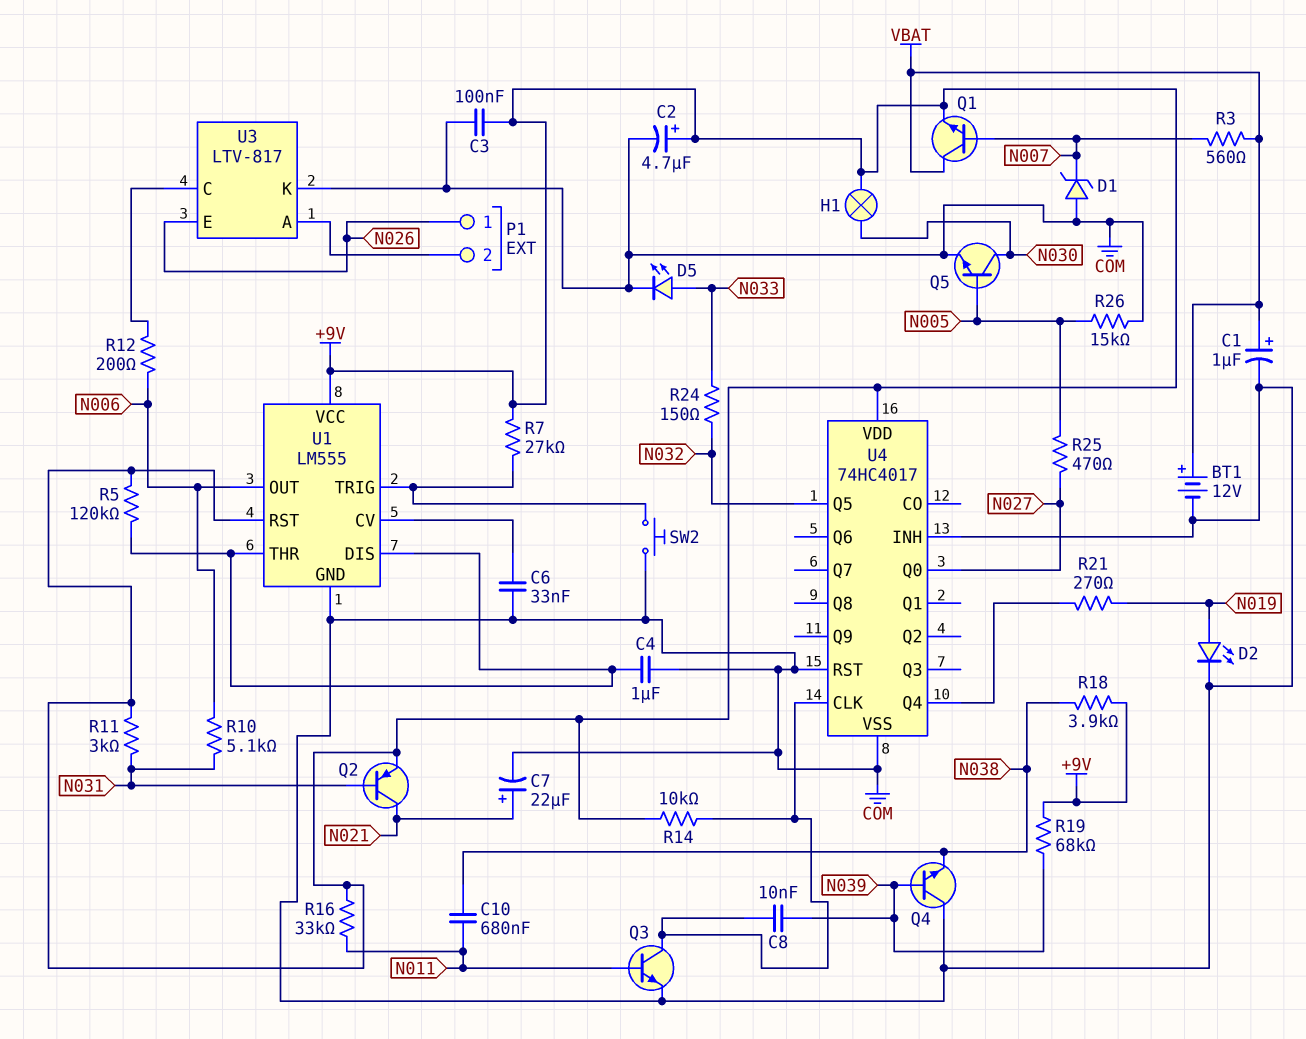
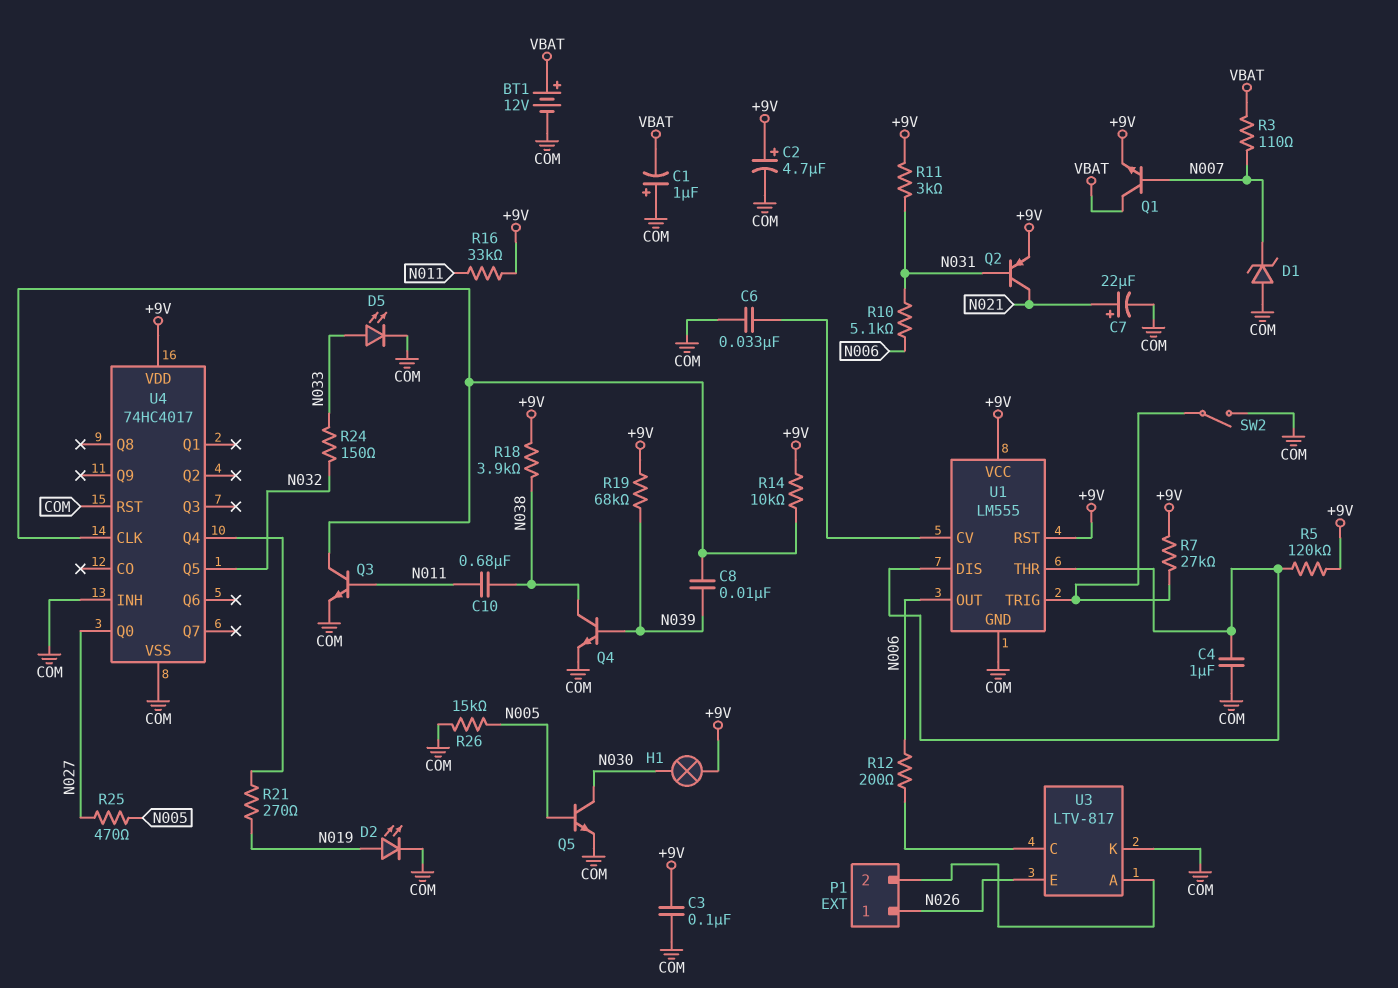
C1: 1uF (plus VBAT, minus COM) -> 1uF (plus COM, minus VBAT)
Q4: NPN (B N039, C COM, E N038) -> NPN (B N039, C N038, E COM)
R3: 560 (N007, VBAT) -> 110 (N007, VBAT)
SW2: button (COM, U1/TRIG) -> switch (COM, U1/TRIG)

